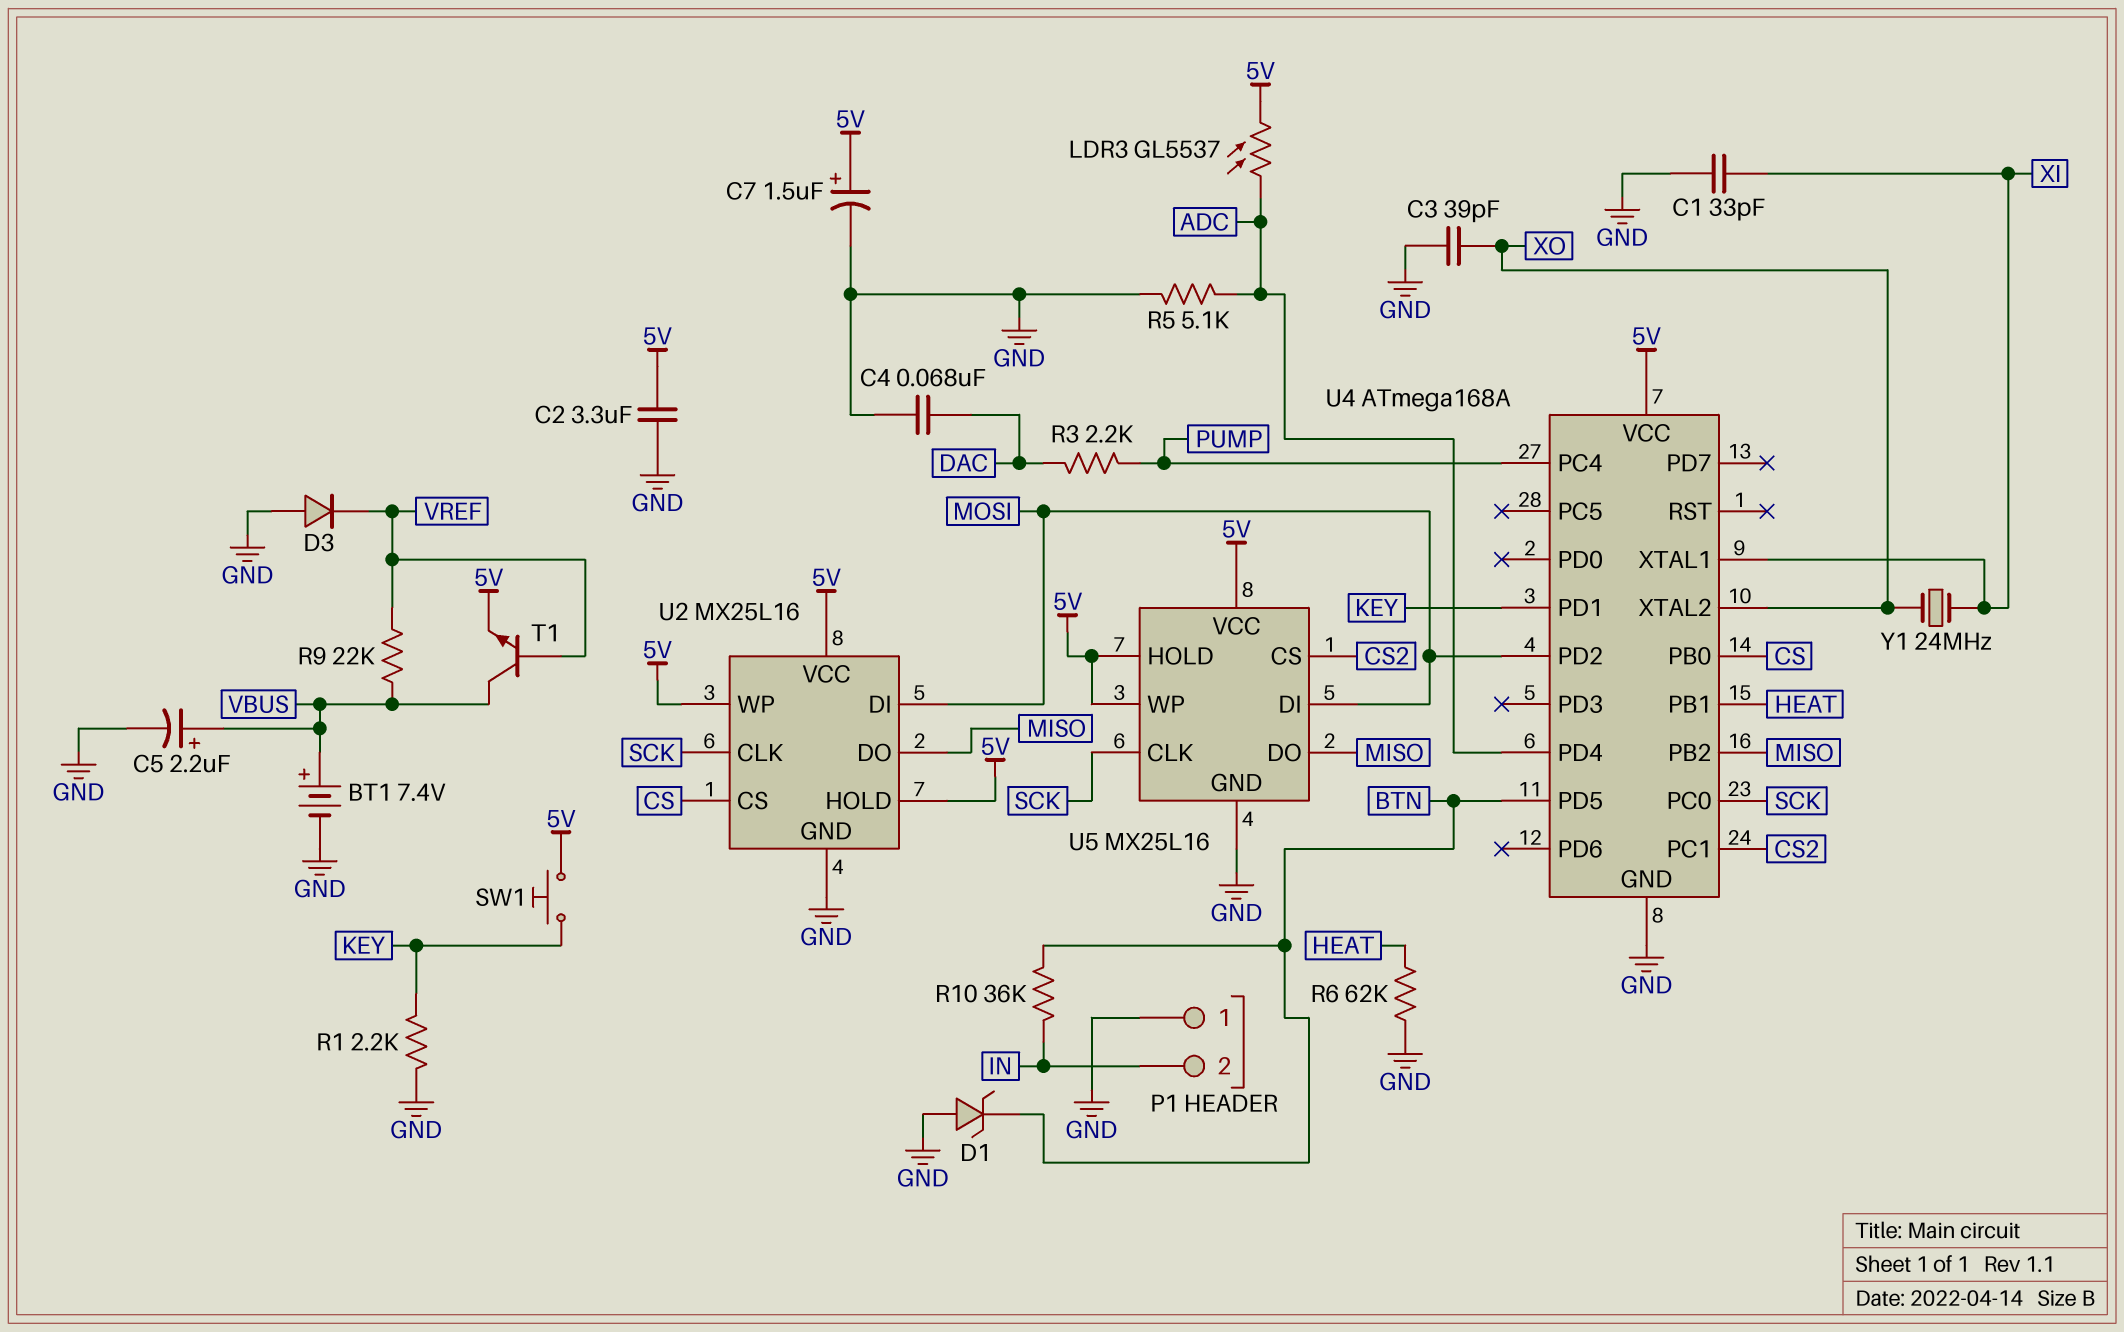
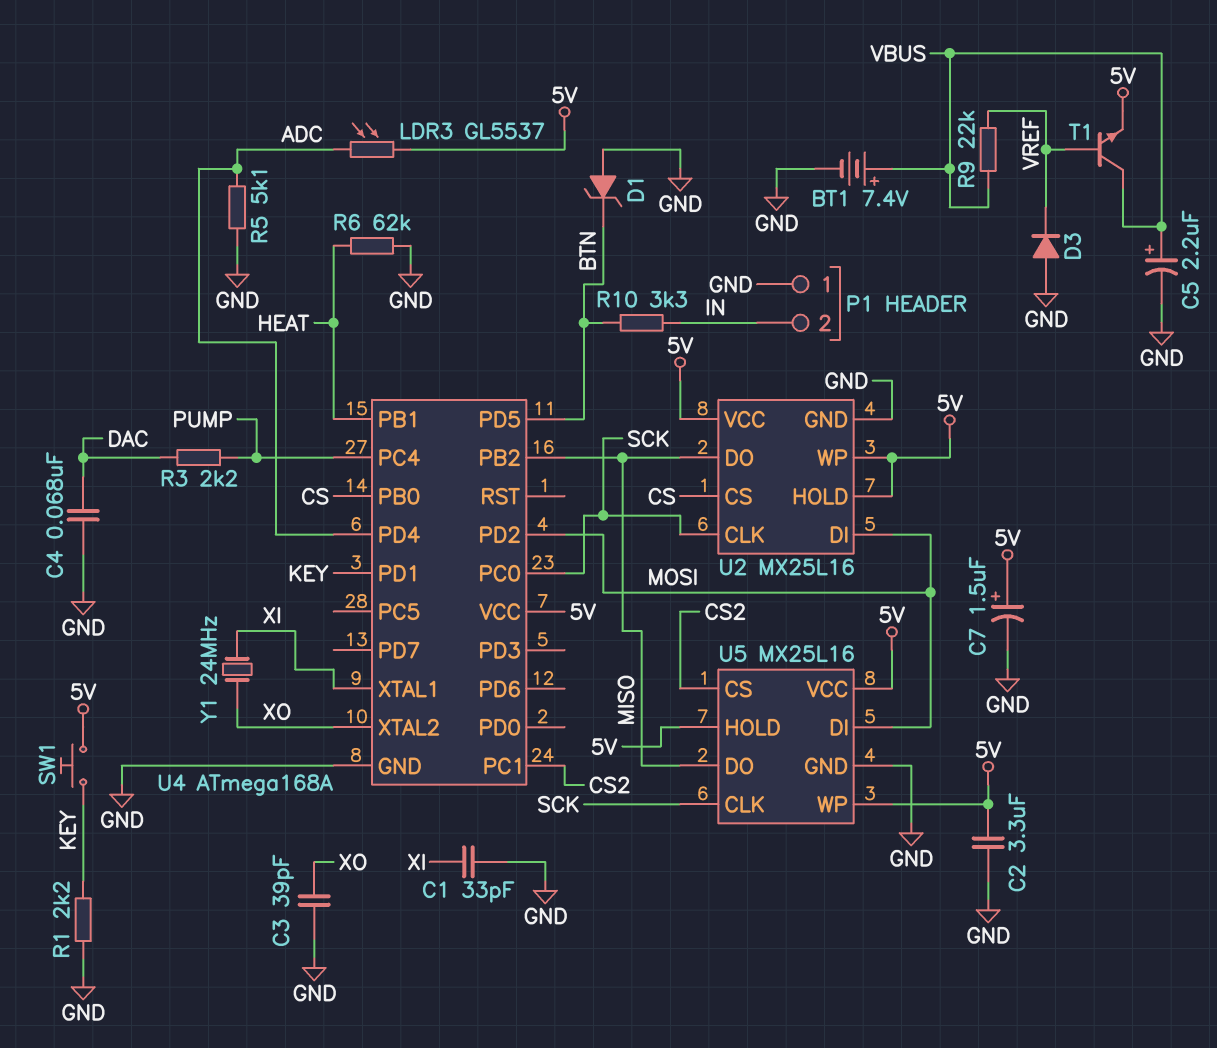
R10: 36k (BTN, IN) -> 3.3k (BTN, IN)

